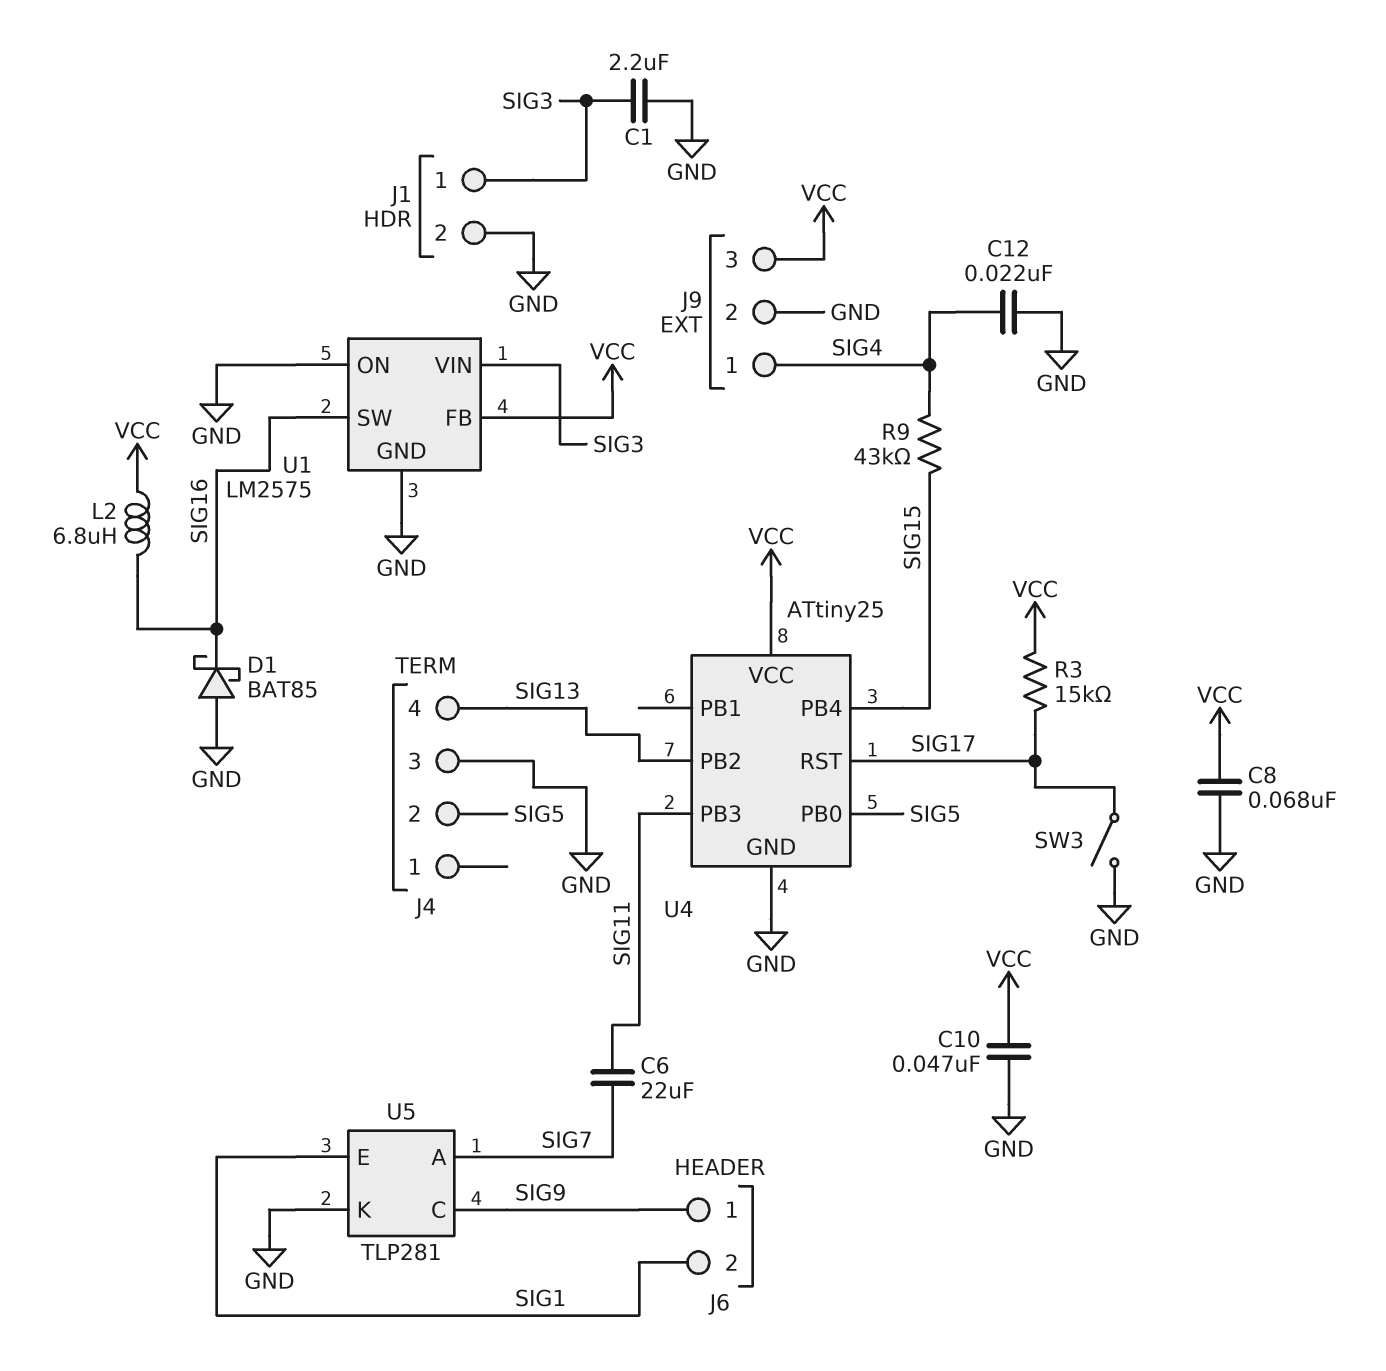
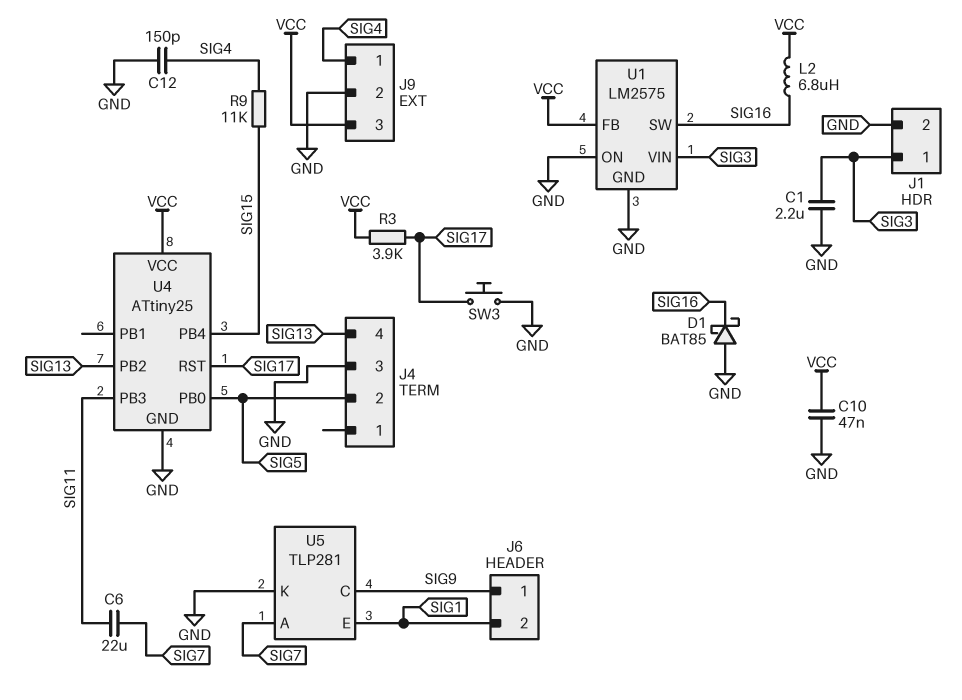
C8: 68nF (GND, VCC) -> none
C12: 22nF (GND, SIG4) -> 150pF (GND, SIG4)
R3: 15k (SIG17, VCC) -> 3.9k (SIG17, VCC)
R9: 43k (SIG4, SIG15) -> 11k (SIG4, SIG15)
SW3: switch (GND, SIG17) -> button (GND, SIG17)

